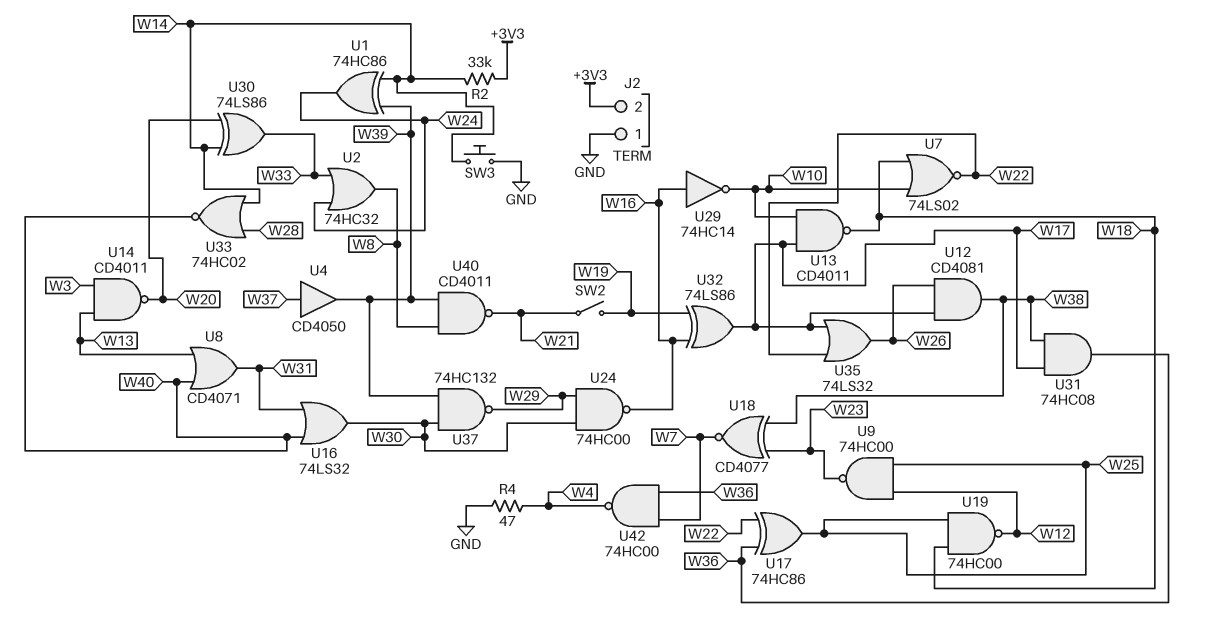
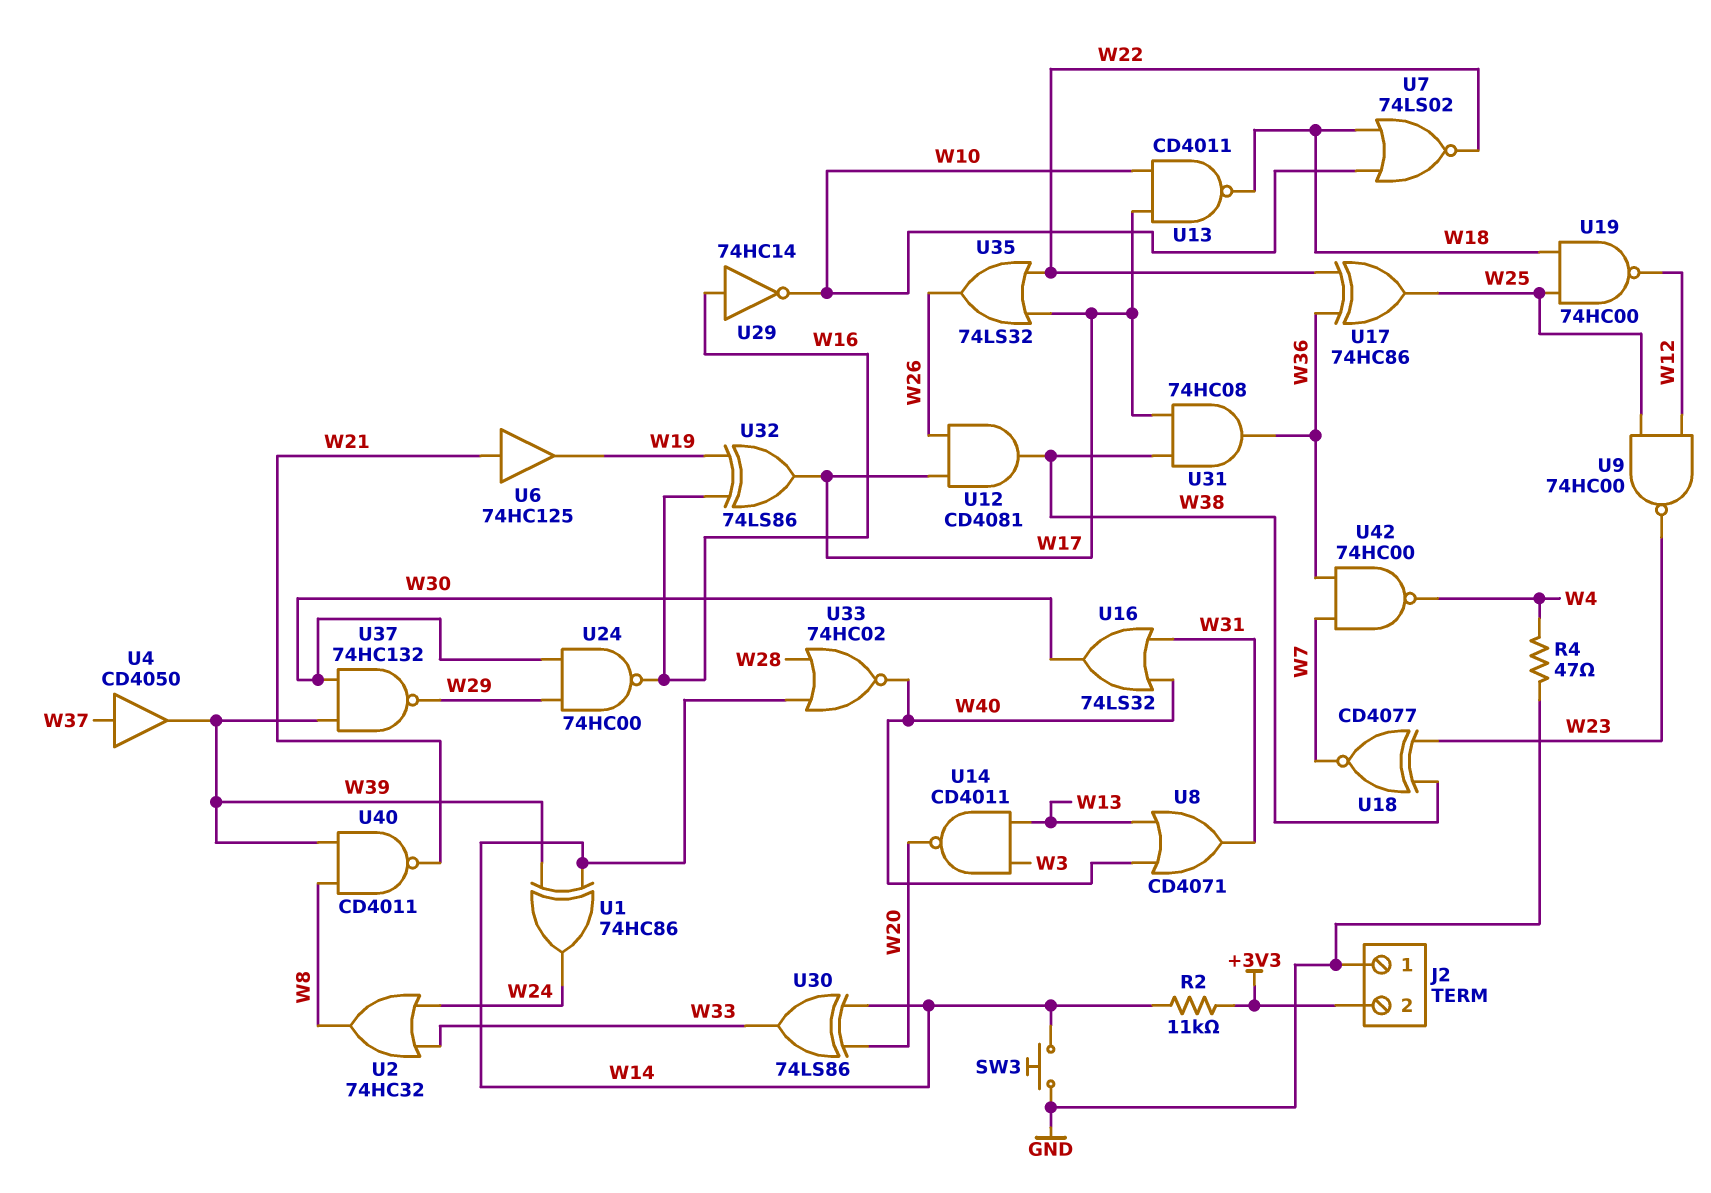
R2: 33k (+3V3, W14) -> 11k (+3V3, W14)
SW2: switch (W19, W21) -> none
U6: none -> buffer 74HC125 (in W21, out W19)

